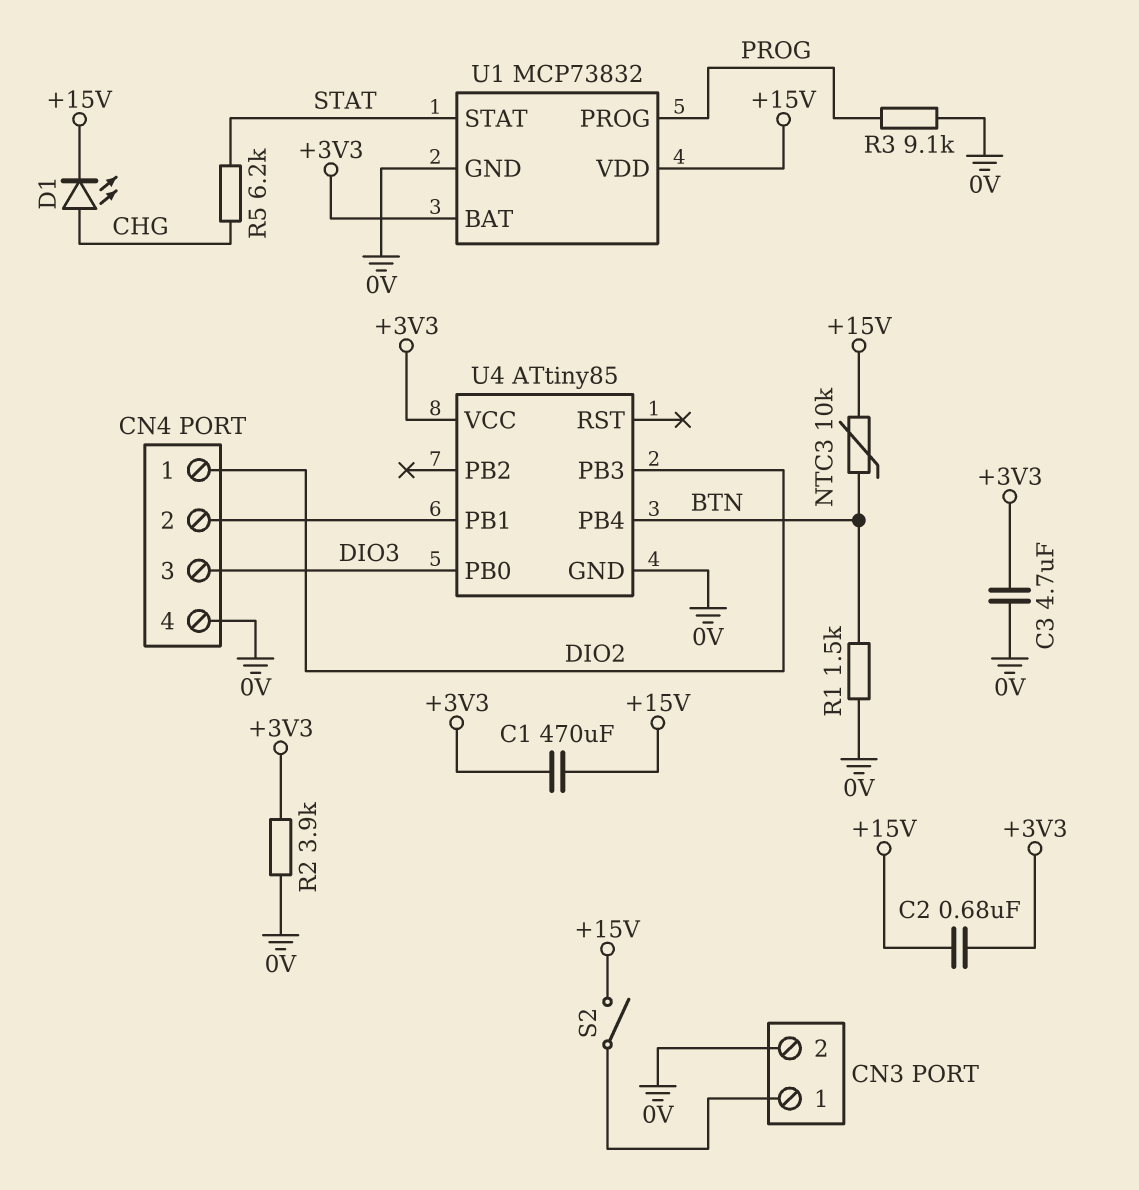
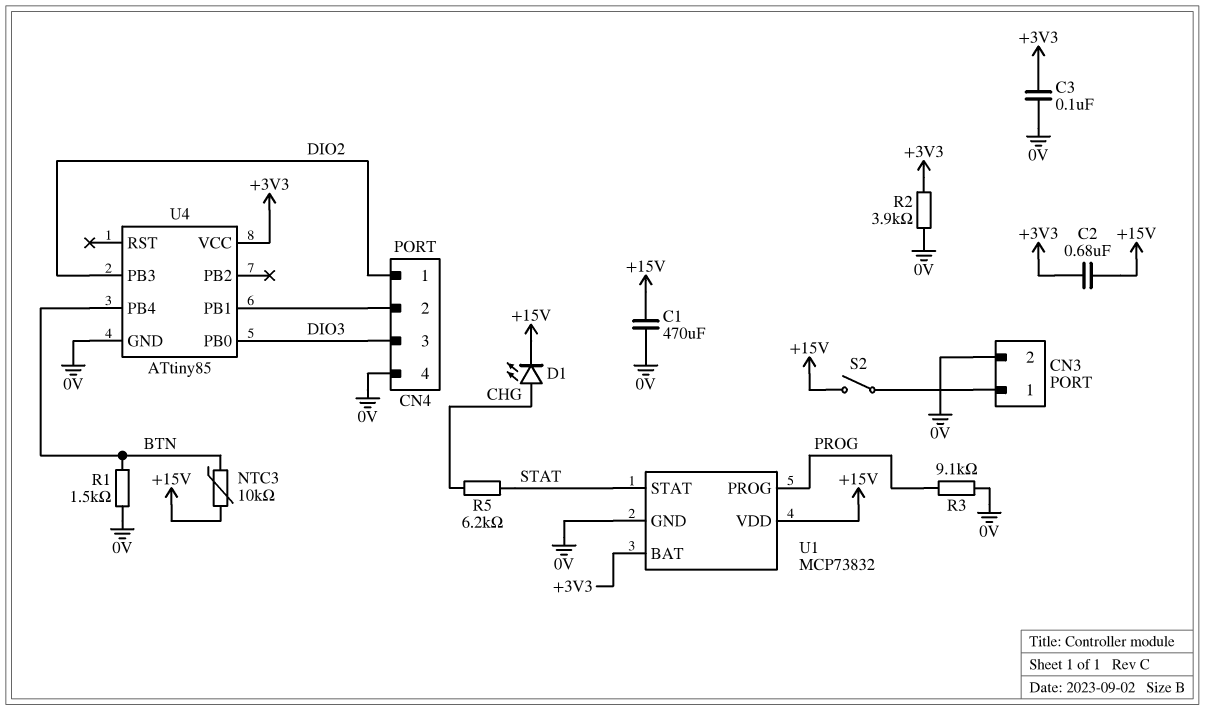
C1: 470uF (+3V3, +15V) -> 470uF (+15V, 0V)
C3: 4.7uF (+3V3, 0V) -> 100nF (+3V3, 0V)

